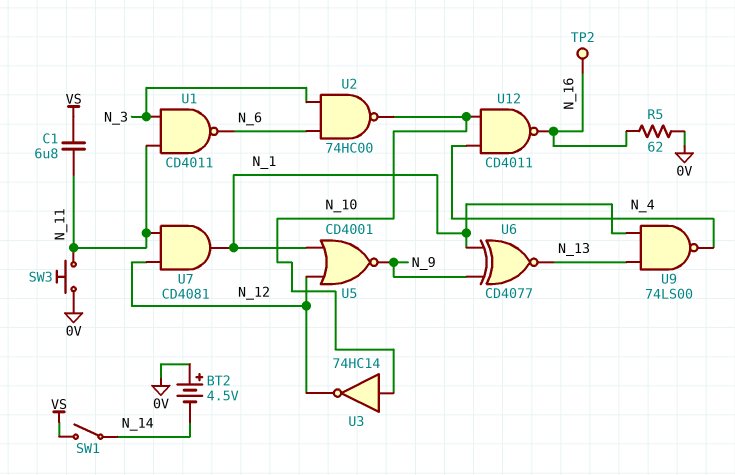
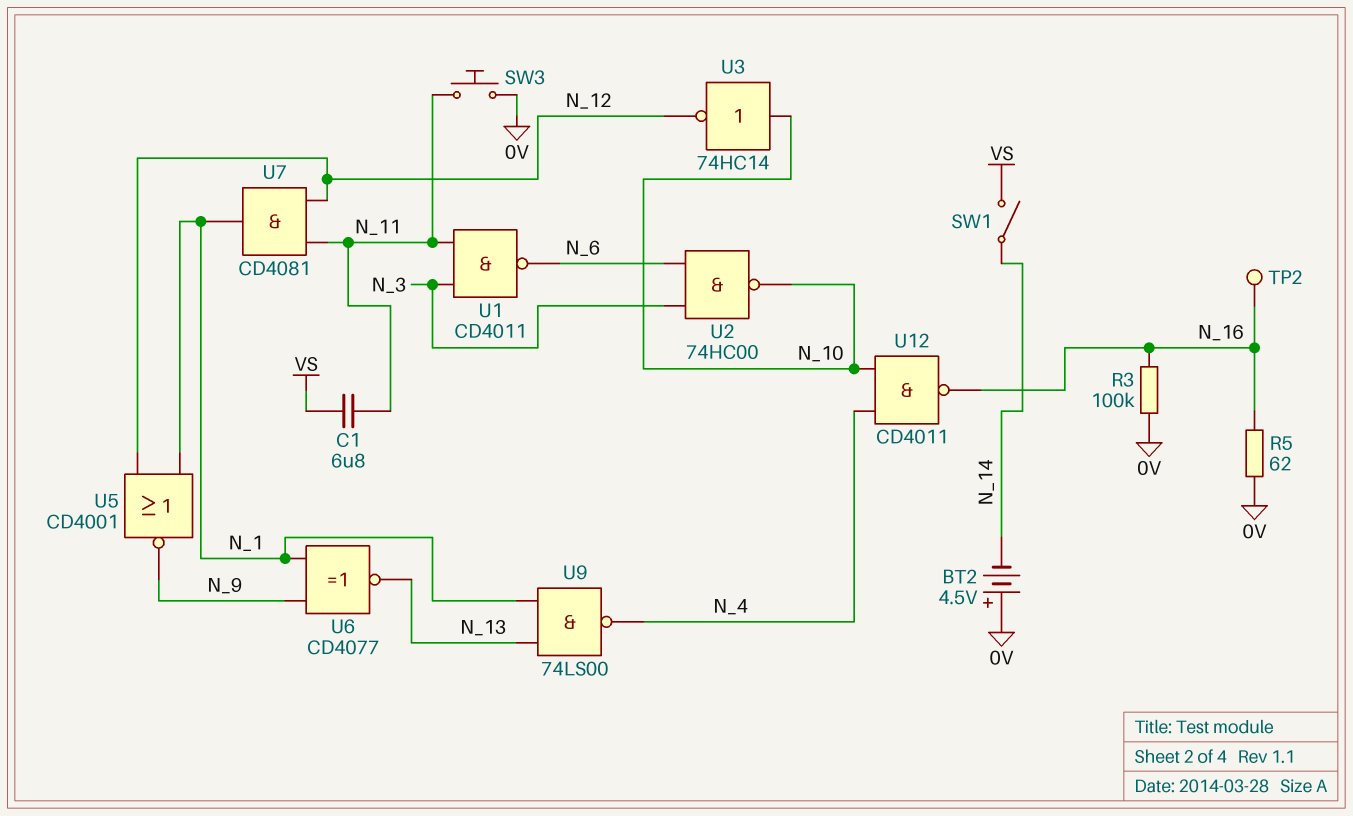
R3: none -> 100k (0V, N_16)

